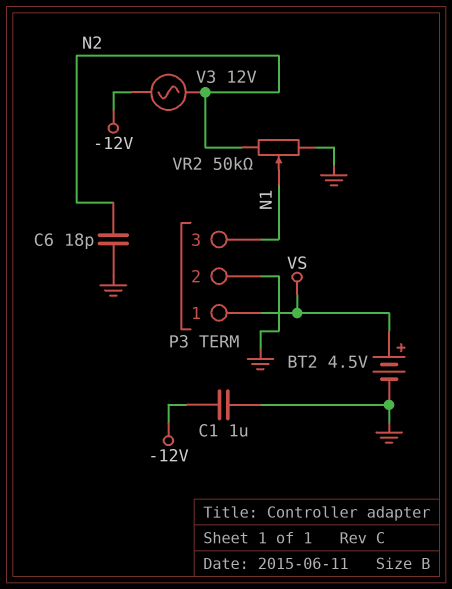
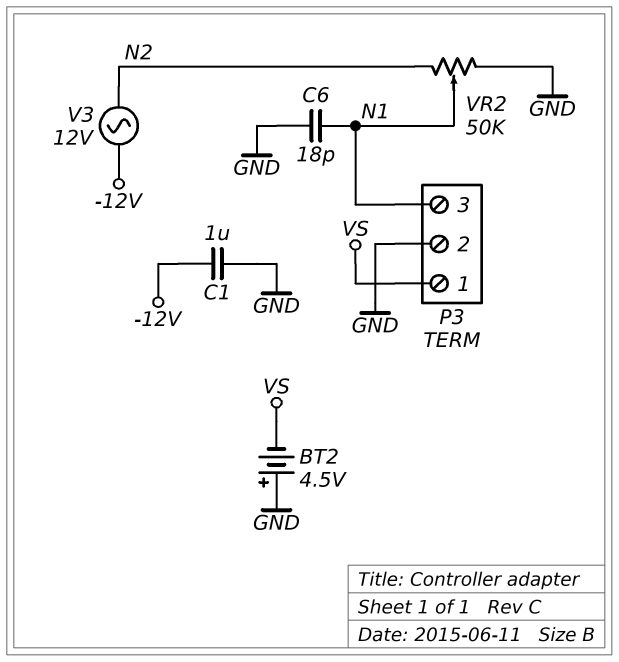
BT2: 4.5V (plus VS, minus GND) -> 4.5V (plus GND, minus VS)
C6: 18pF (GND, N2) -> 18pF (GND, N1)

